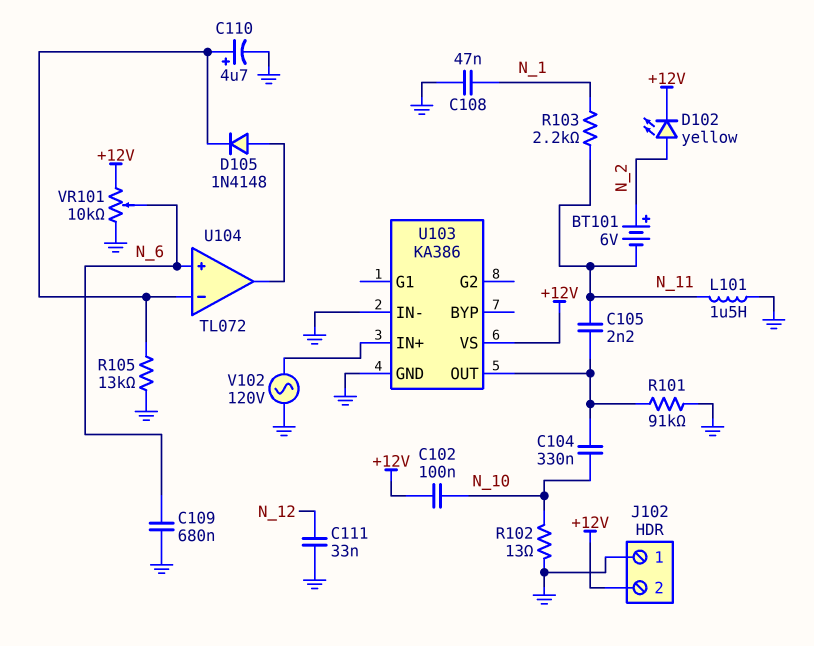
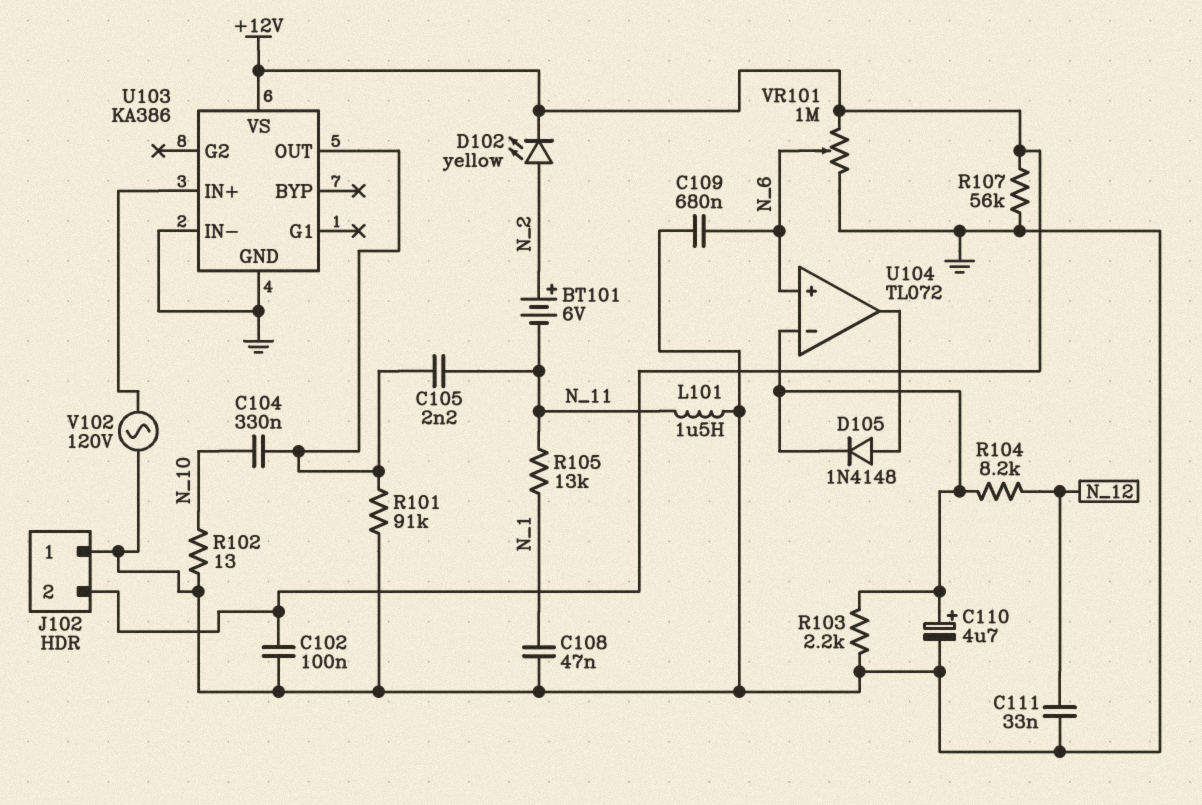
C102: 100nF (+12V, N_10) -> 100nF (+12V, GND)
R103: 2.2k (N_1, N_11) -> 2.2k (GND, U104/in-)
R104: none -> 8.2k (N_12, U104/in-)
R105: 13k (GND, U104/in-) -> 13k (N_1, N_11)
R107: none -> 56k (+12V, GND)
VR101: 10k (+12V, GND, wiper N_6) -> 1M (+12V, GND, wiper N_6)

